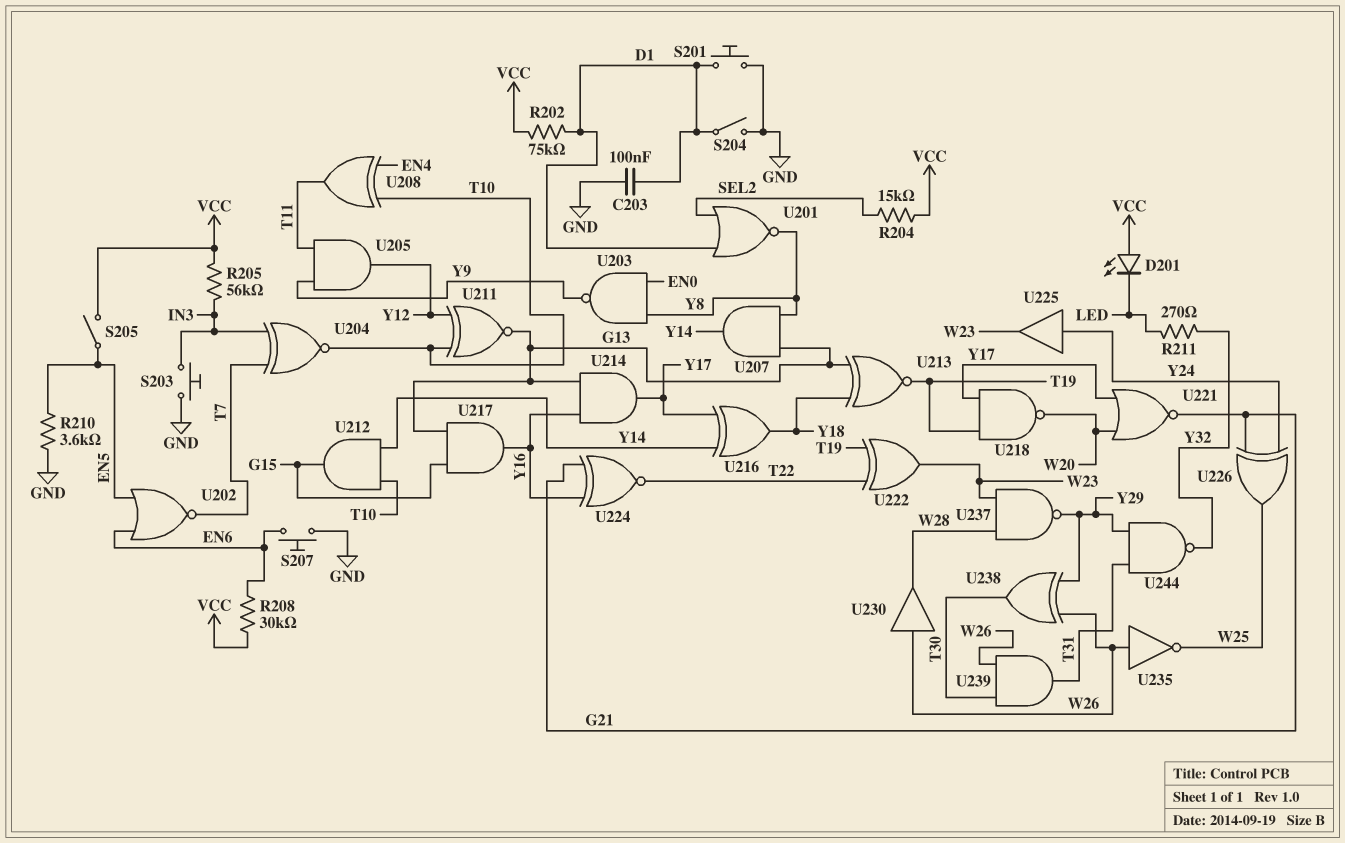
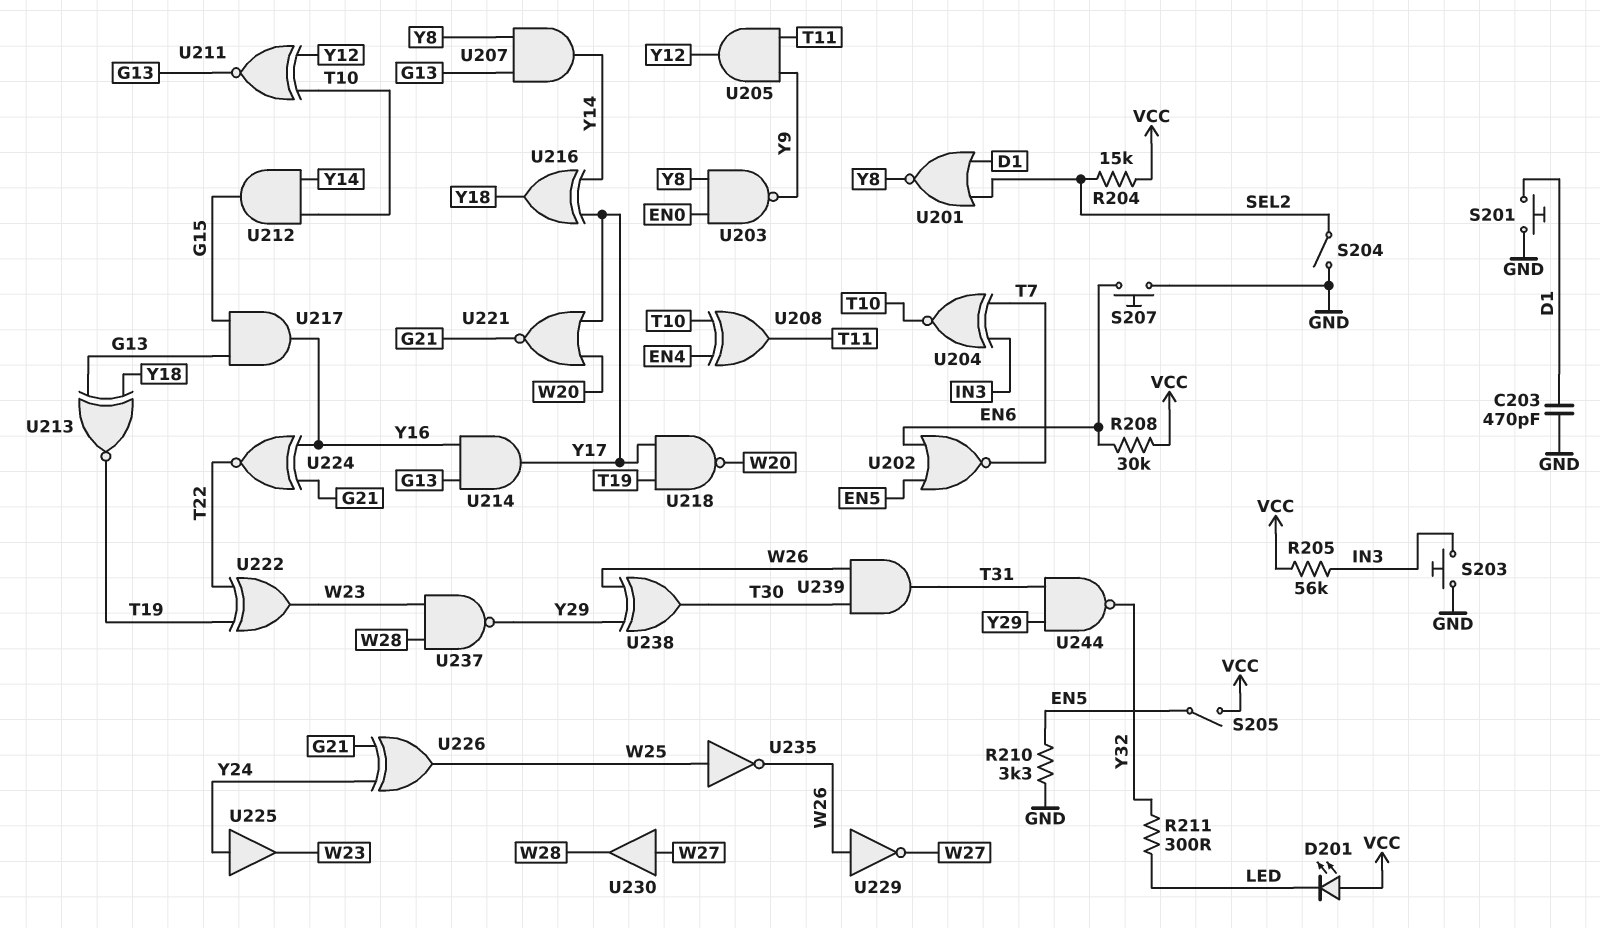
C203: 100nF (D1, GND) -> 470pF (D1, GND)
R202: 75k (D1, VCC) -> none
R210: 3.6k (EN5, GND) -> 3.3k (EN5, GND)
R211: 270 (LED, Y32) -> 300 (LED, Y32)
S204: switch (D1, GND) -> switch (GND, SEL2)
U229: none -> NOT (in W26, out W27)
U230: buffer (in W26, out W28) -> buffer (in W27, out W28)
U235: NOT (in W26, out W25) -> NOT (in W25, out W26)

